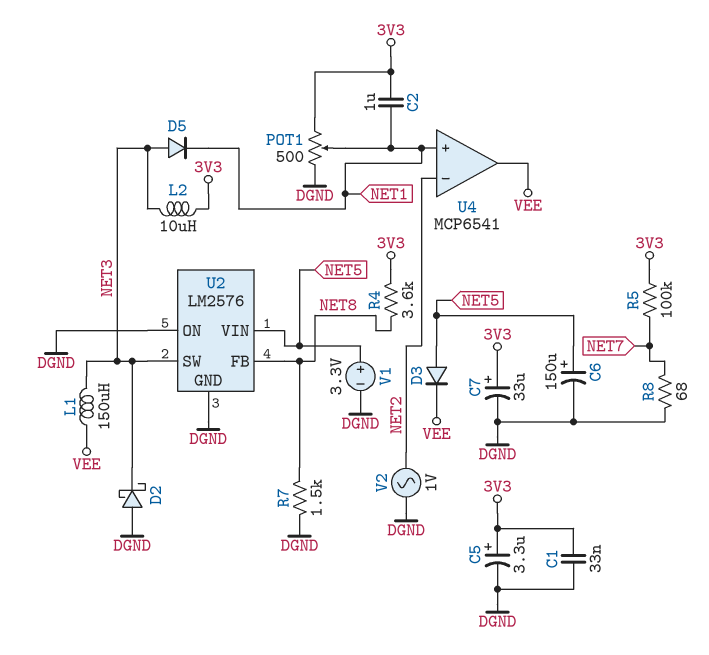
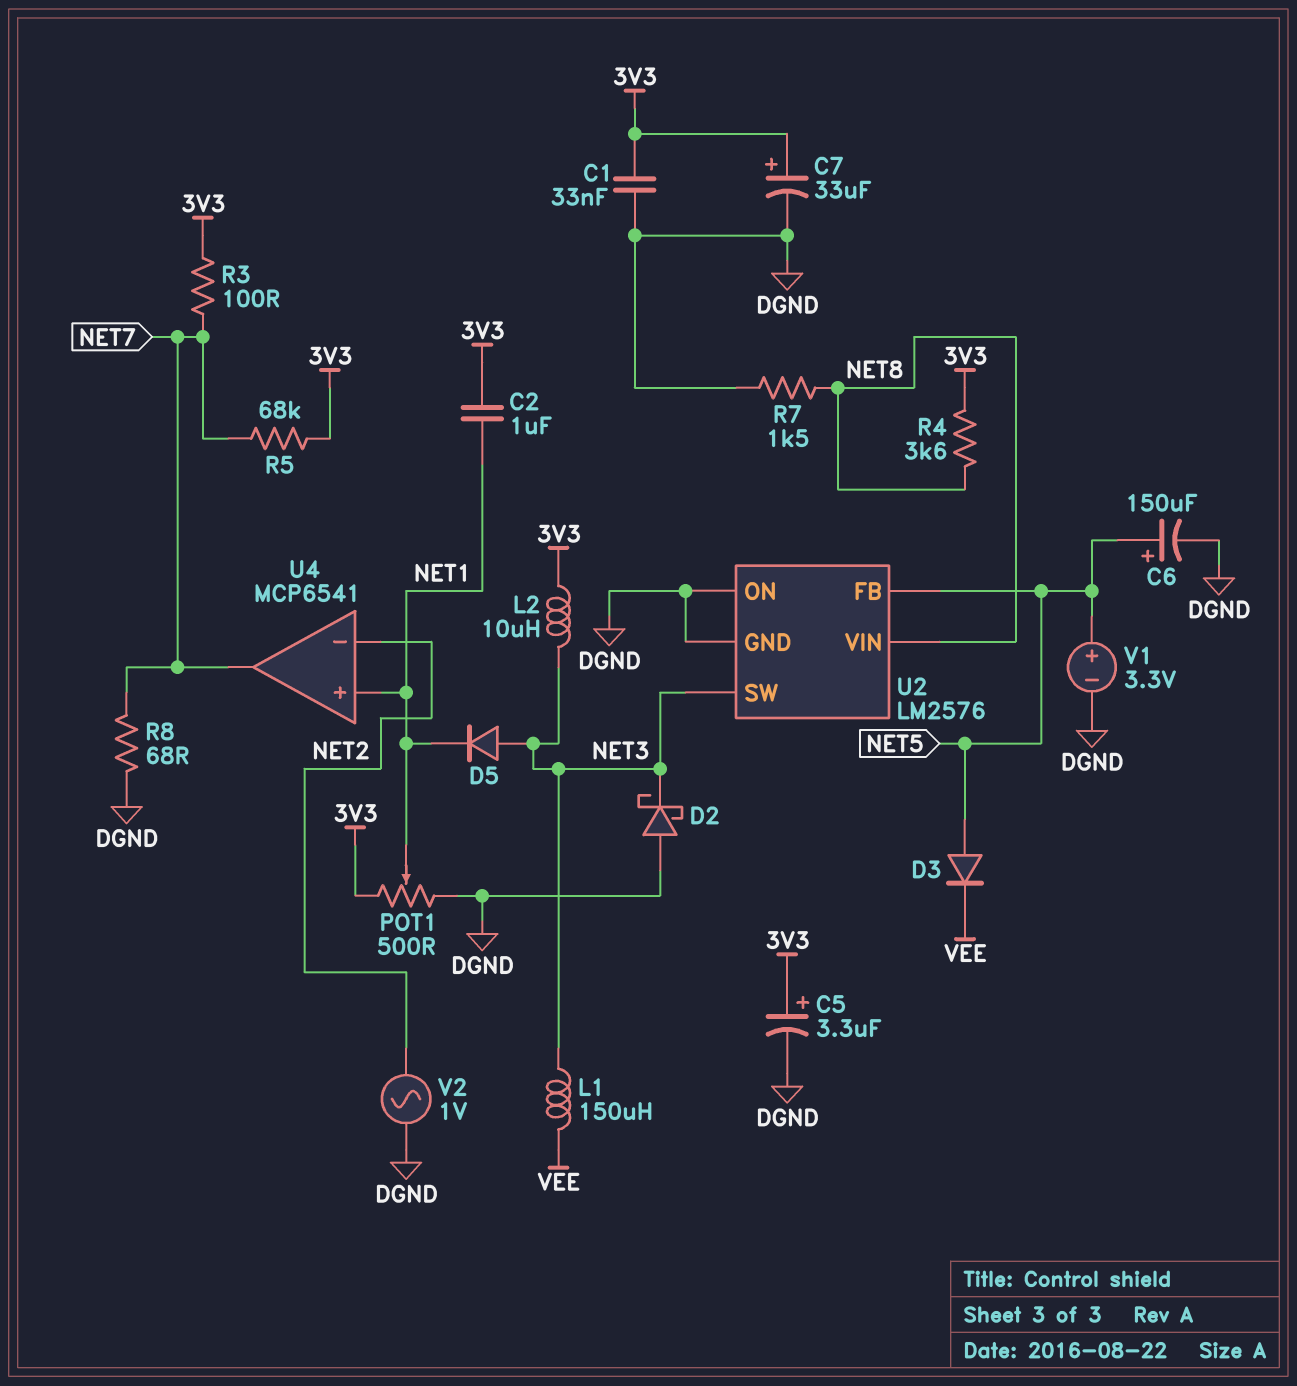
R3: none -> 100 (3V3, NET7)
R5: 100k (3V3, NET7) -> 68k (3V3, NET7)
U2 pin FB: NET8 -> NET5
U2 pin VIN: NET5 -> NET8
U4 pin out: VEE -> NET7

